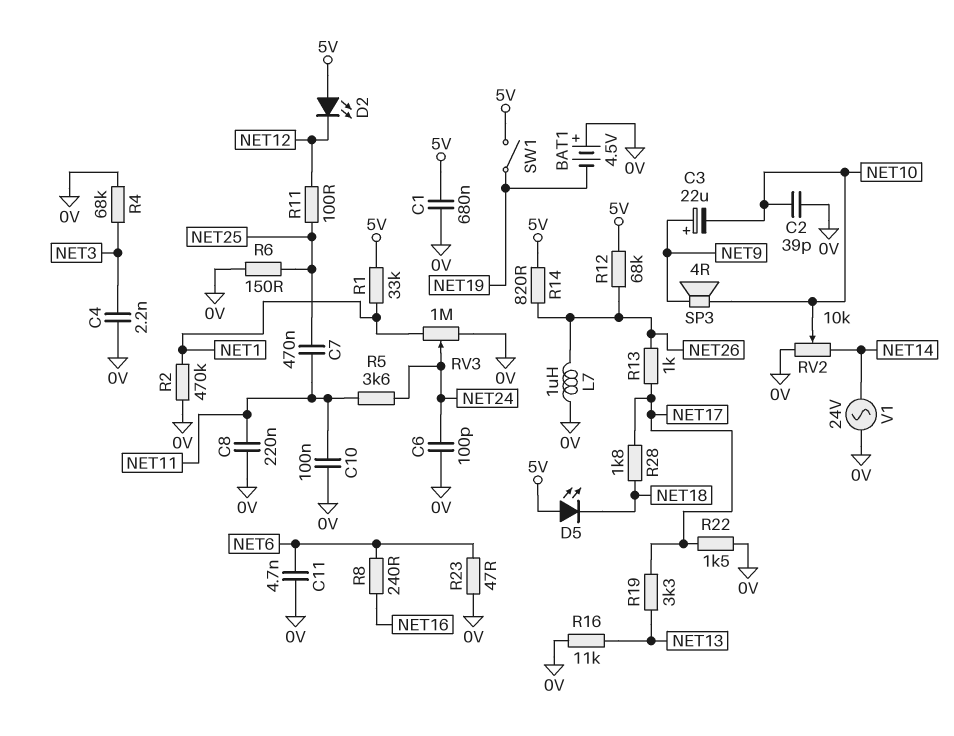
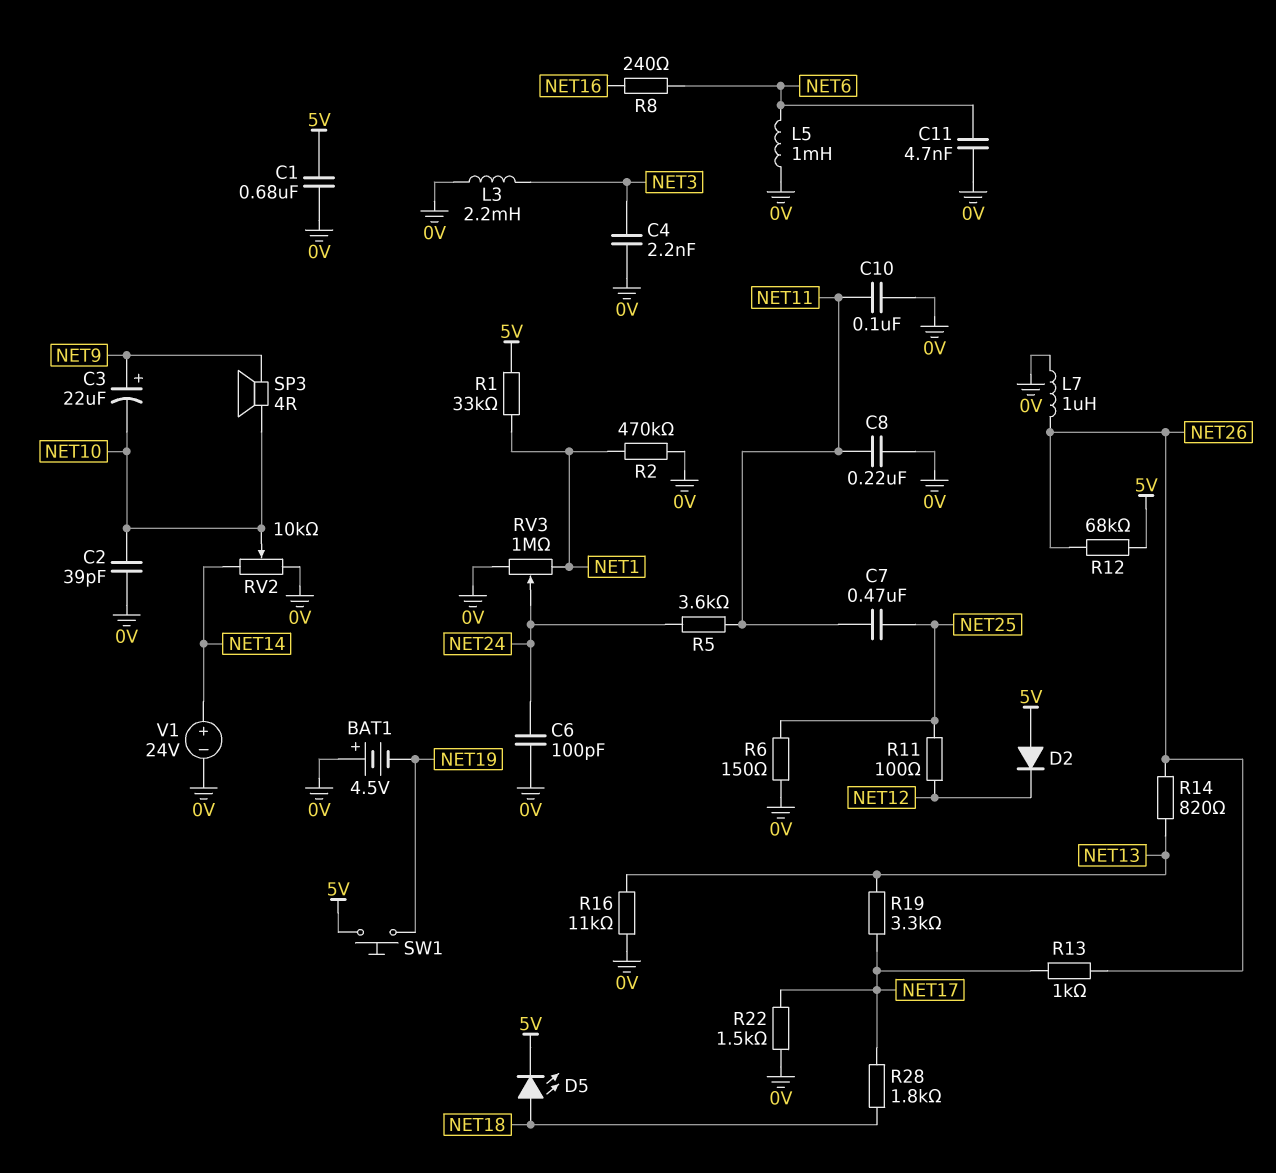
D2: LED (A 5V, K NET12) -> diode (A 5V, K NET12)
D5: LED (A 5V, K NET18) -> LED (A NET18, K 5V)
L3: none -> 2.2mH (0V, NET3)
L5: none -> 1mH (0V, NET6)
R4: 68k (0V, NET3) -> none
R14: 820 (5V, NET26) -> 820 (NET13, NET26)
R23: 47 (0V, NET6) -> none
SW1: switch (5V, NET19) -> button (5V, NET19)
V1: AC 24V (0V, NET14) -> 24V (plus NET14, minus 0V)

